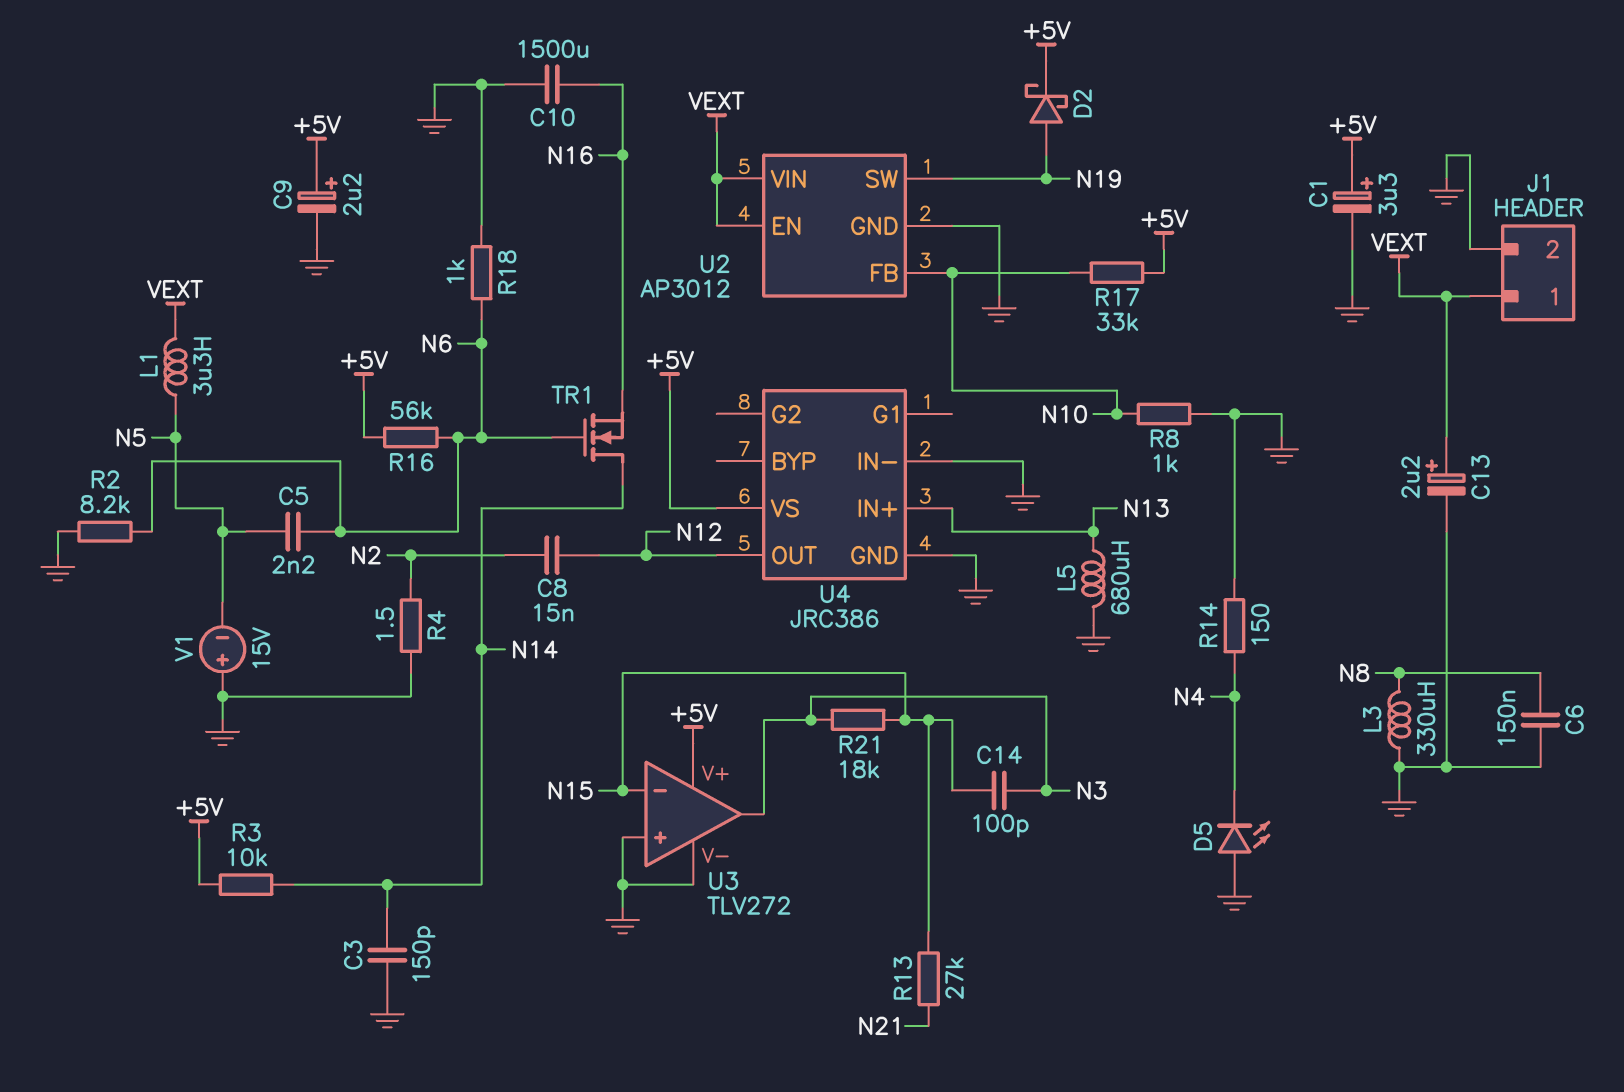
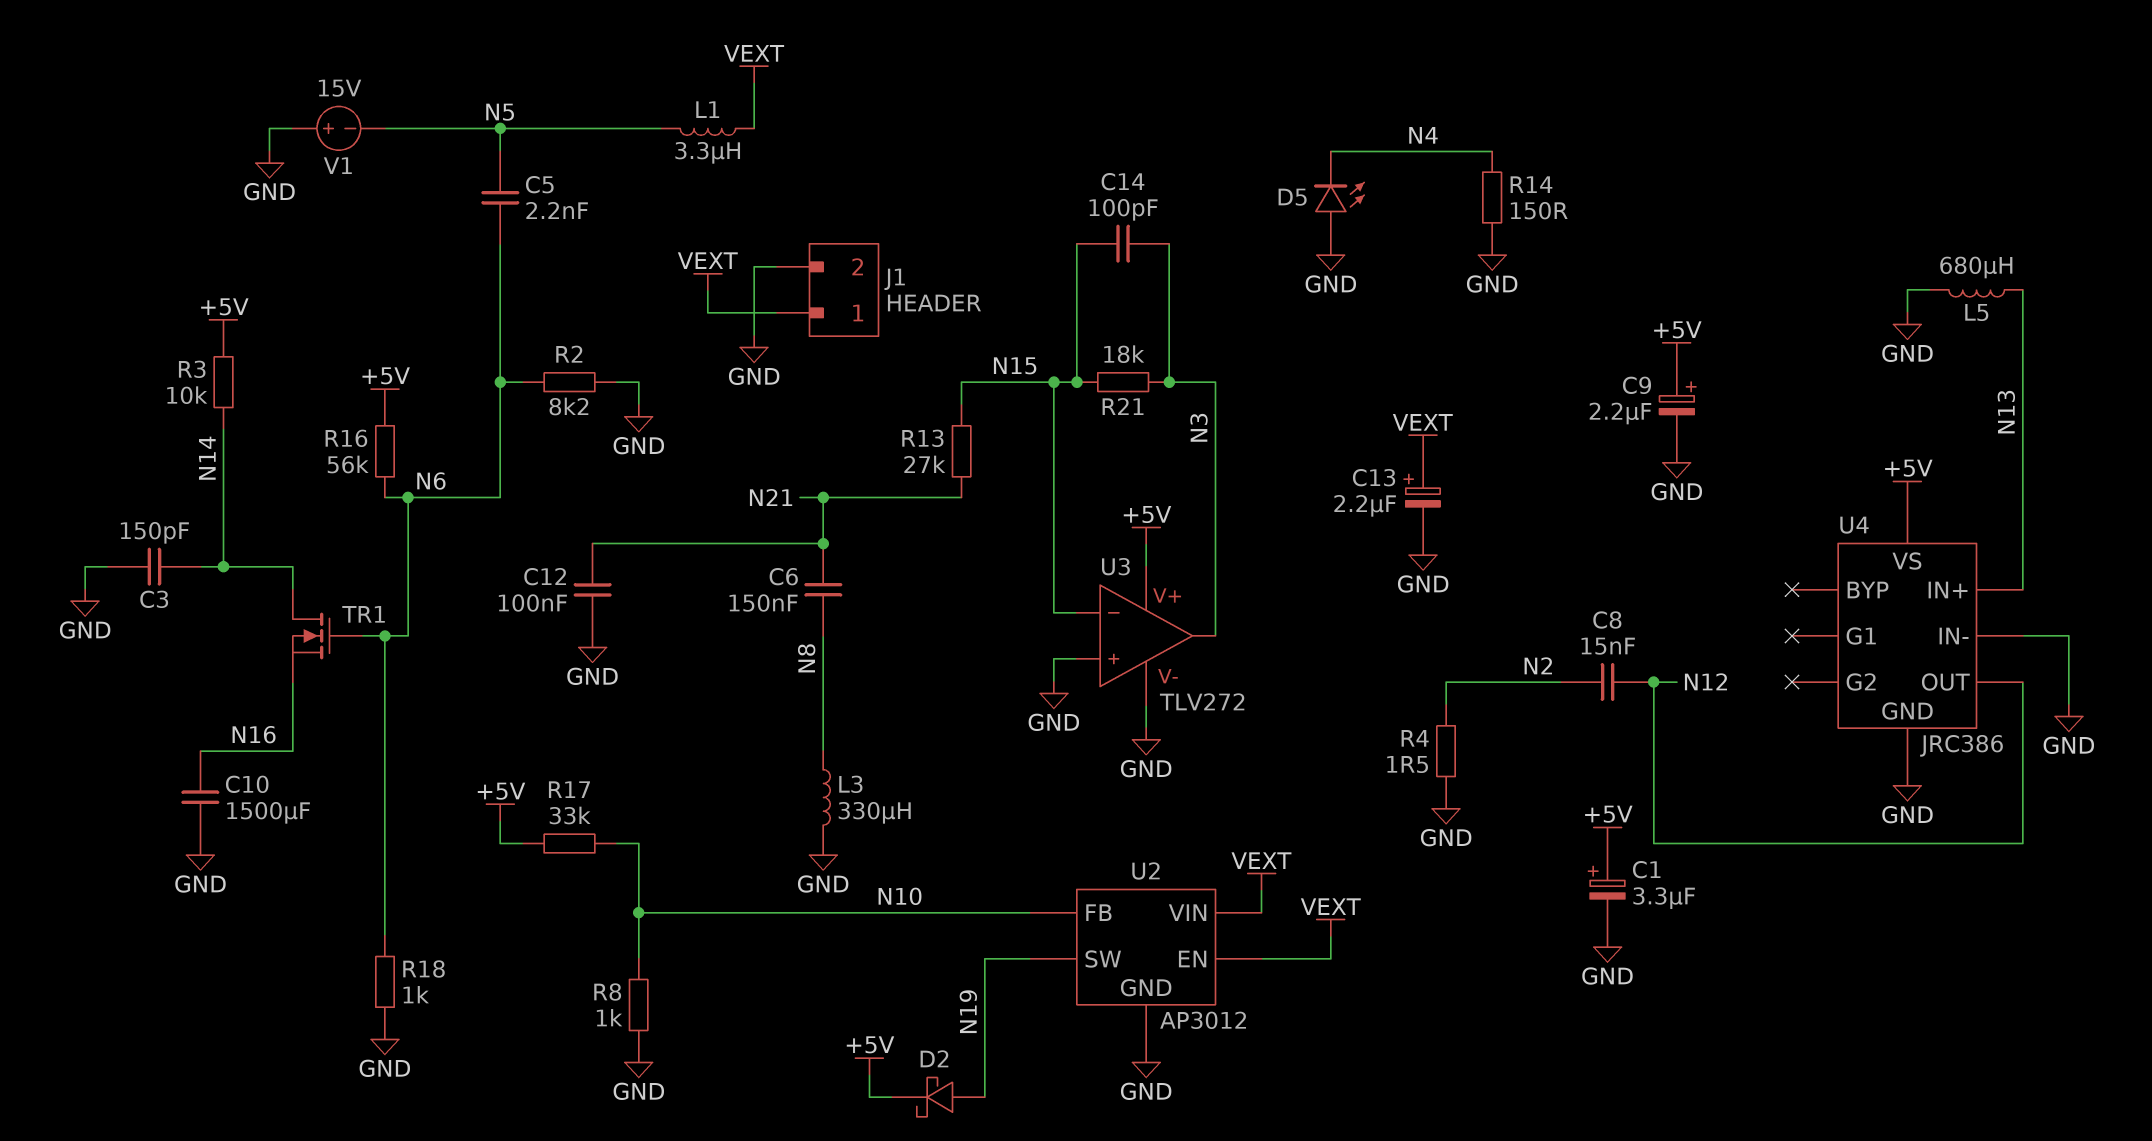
C6: 150nF (GND, N8) -> 150nF (N8, N21)
C12: none -> 100nF (GND, N21)

